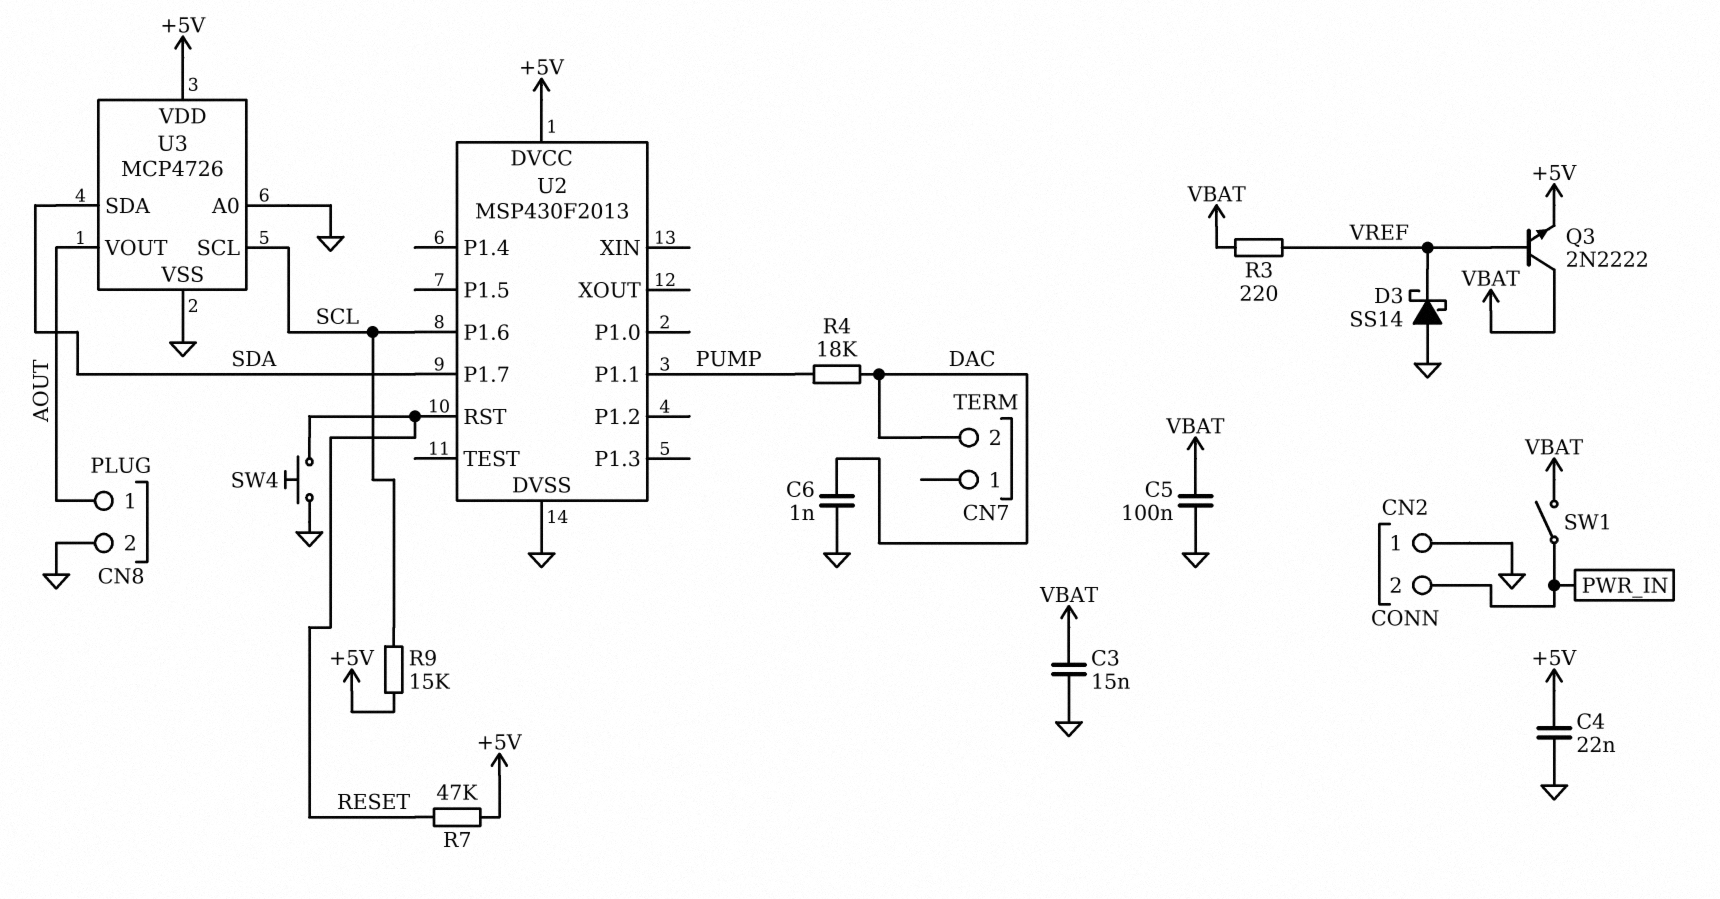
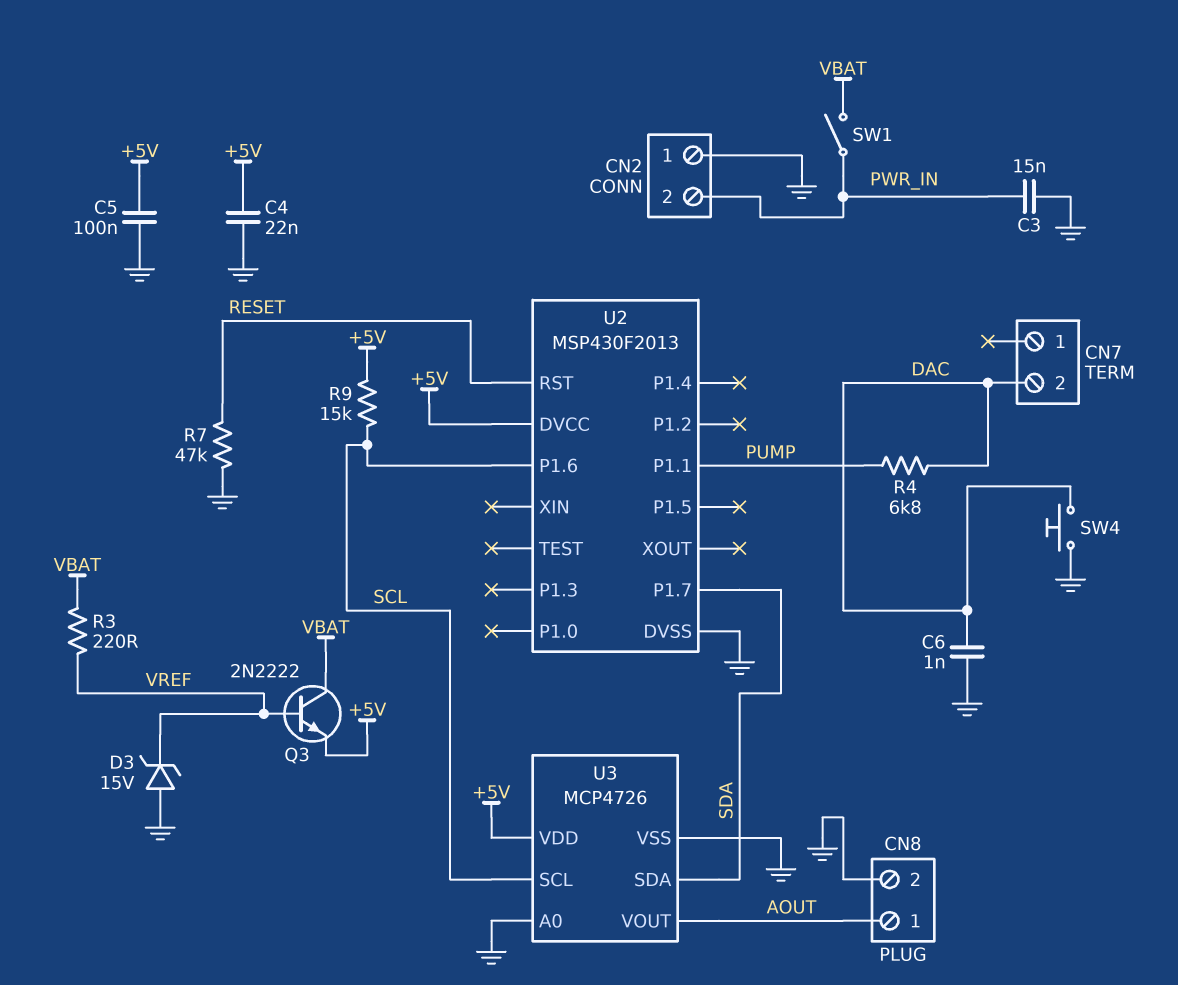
C3: 15nF (GND, VBAT) -> 15nF (GND, PWR_IN)
C5: 100nF (GND, VBAT) -> 100nF (+5V, GND)
D3: schottky SS14 (A GND, K VREF) -> zener 15V (A GND, K VREF)
R4: 18k (DAC, PUMP) -> 6.8k (DAC, PUMP)
R7: 47k (+5V, RESET) -> 47k (GND, RESET)
SW4: button (GND, RESET) -> button (DAC, GND)

